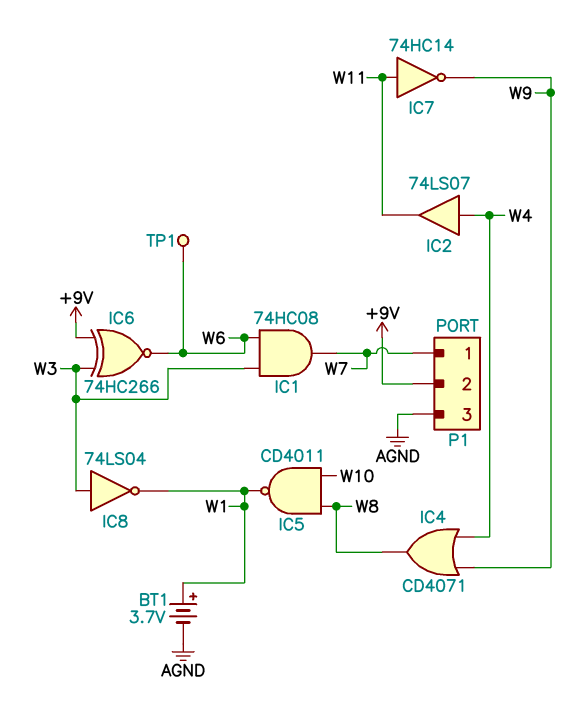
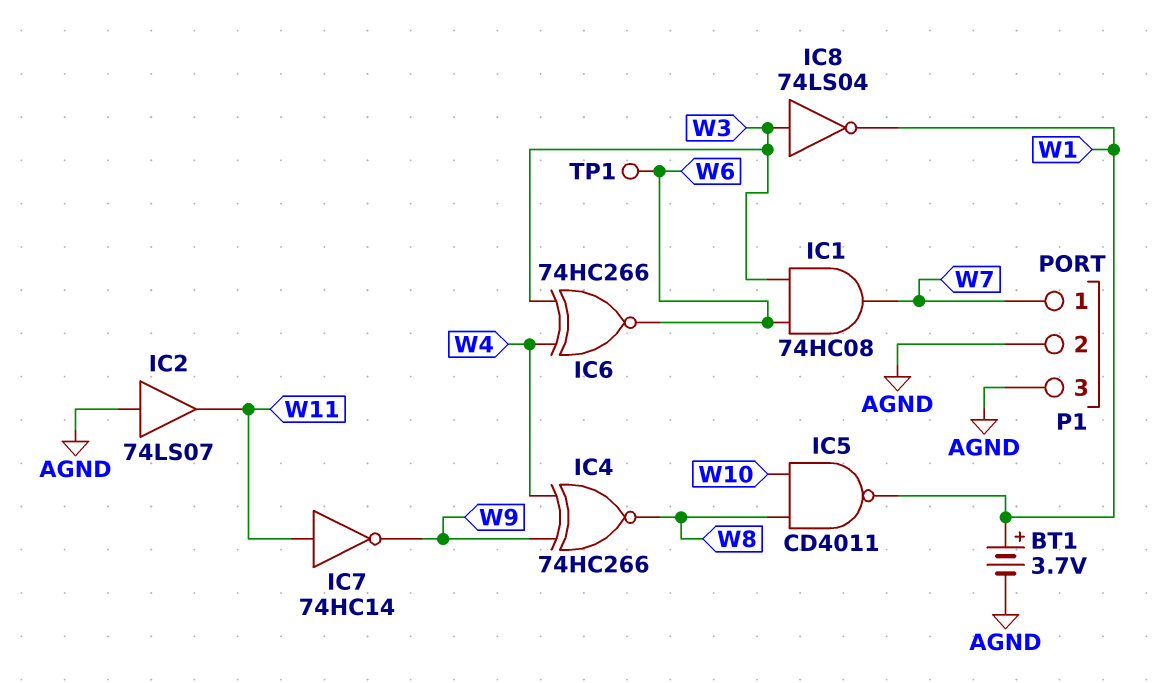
IC2: buffer 74LS07 (in W4, out W11) -> buffer 74LS07 (in AGND, out W11)
IC4: OR CD4071 (in W4, in W9, out W8) -> XNOR 74HC266 (in W4, in W9, out W8)
IC6: XNOR 74HC266 (in +9V, in W3, out W6) -> XNOR 74HC266 (in W3, in W4, out W6)
P1 pin 2: +9V -> AGND

